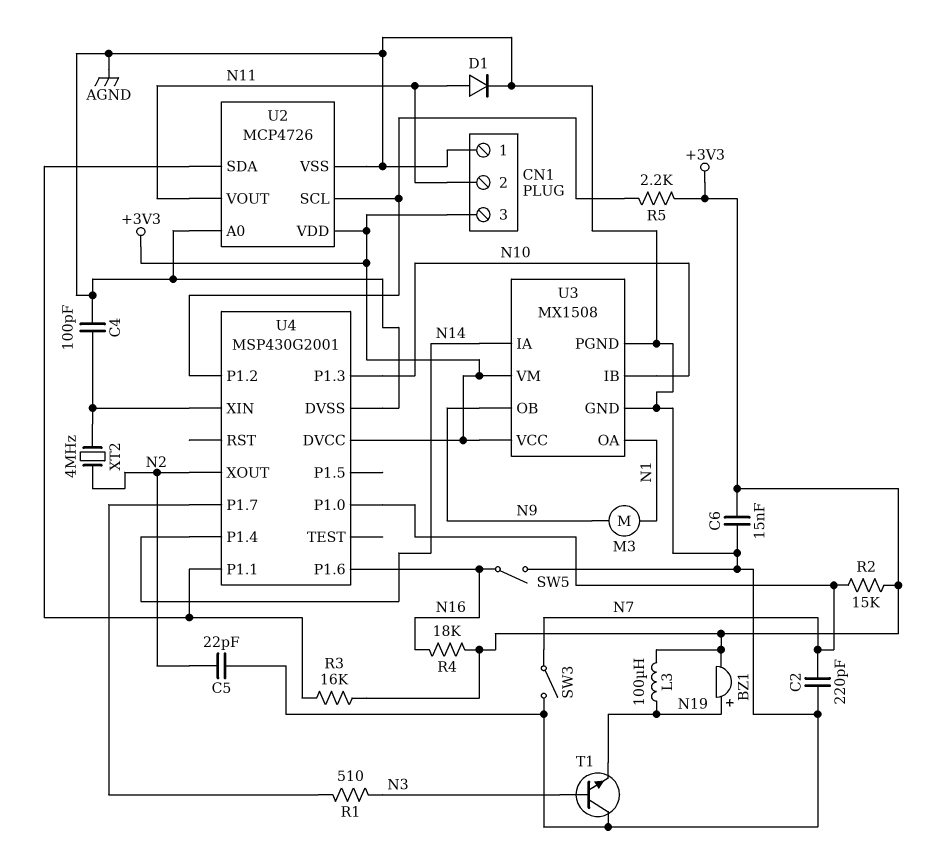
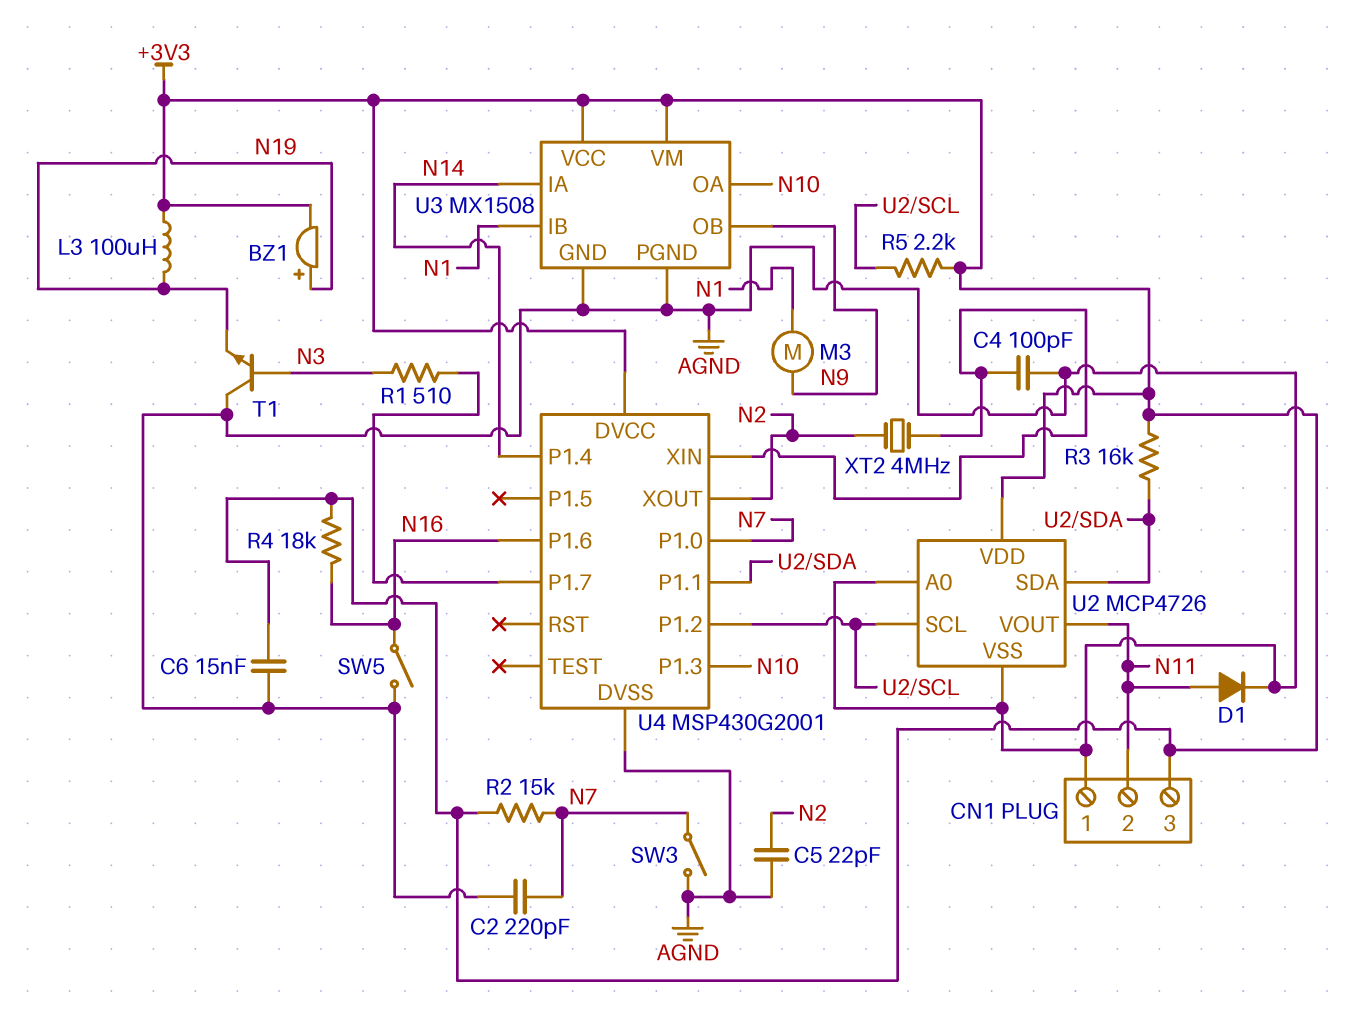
U3 pin IB: N10 -> N1
U3 pin OA: N1 -> N10

